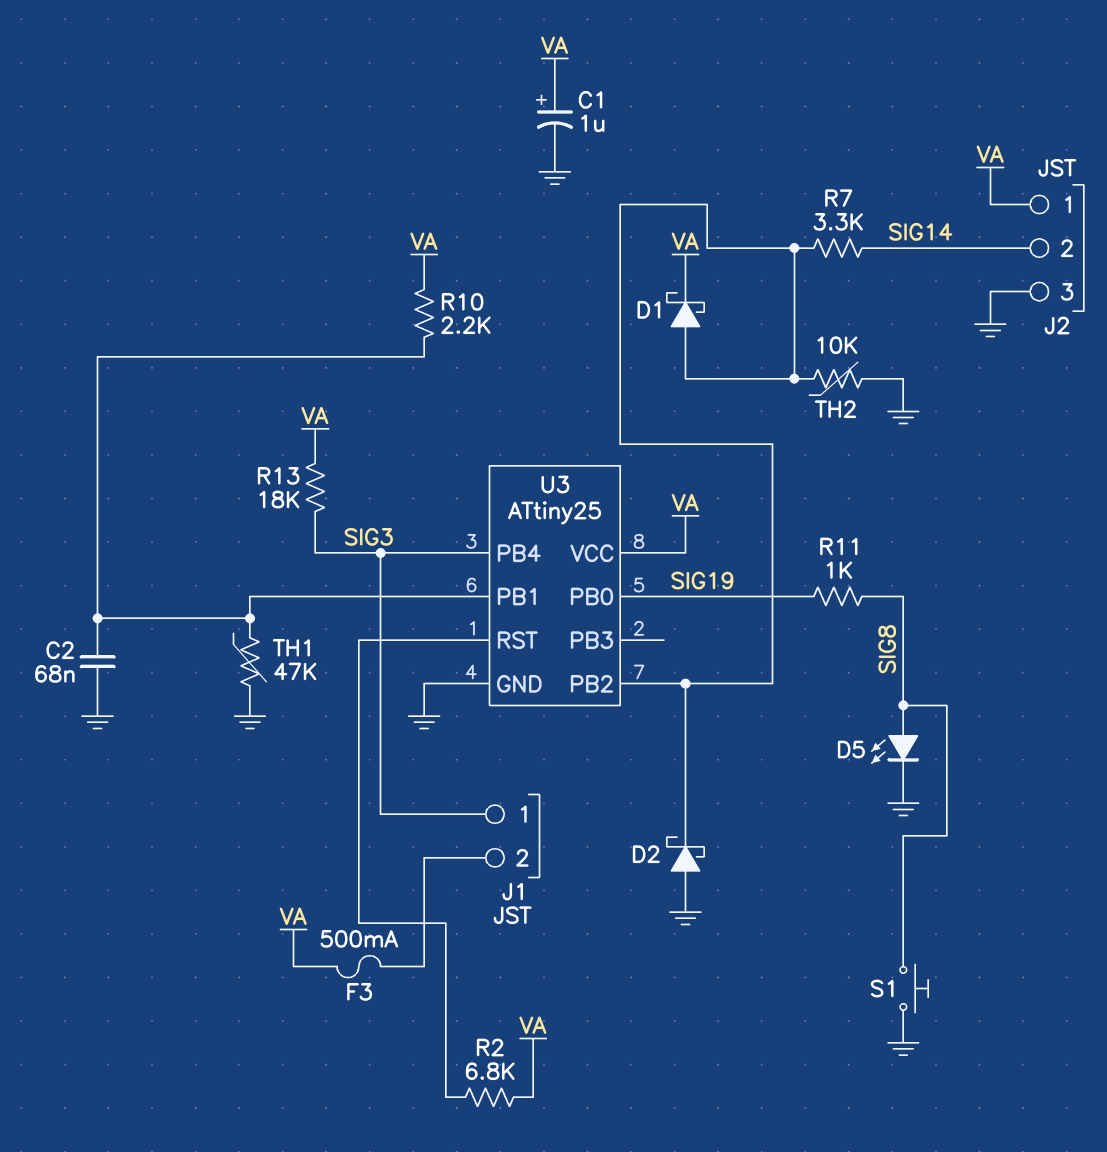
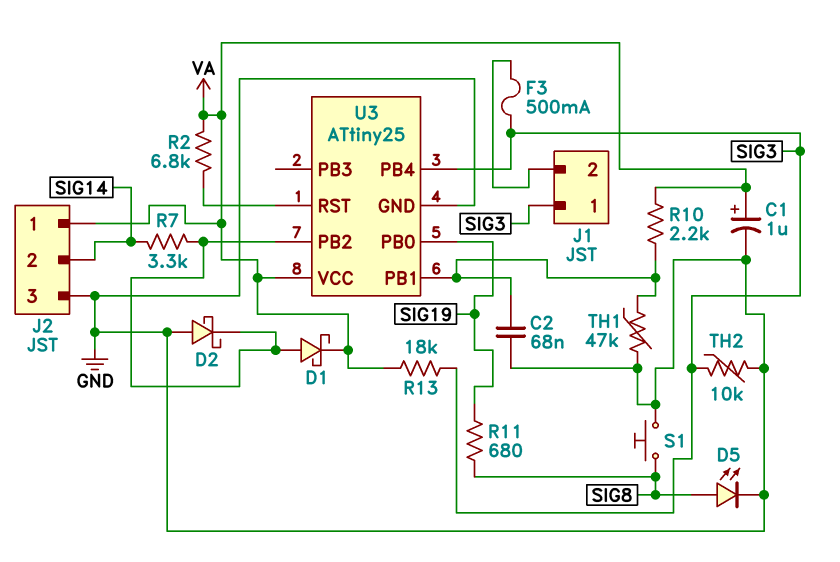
F3: 500mA (J1/2, VA) -> 500mA (J1/2, SIG3)
R11: 1k (SIG8, SIG19) -> 680 (SIG8, SIG19)
TH2: 10k (GND, U3/PB2) -> 10k (GND, SIG3)

